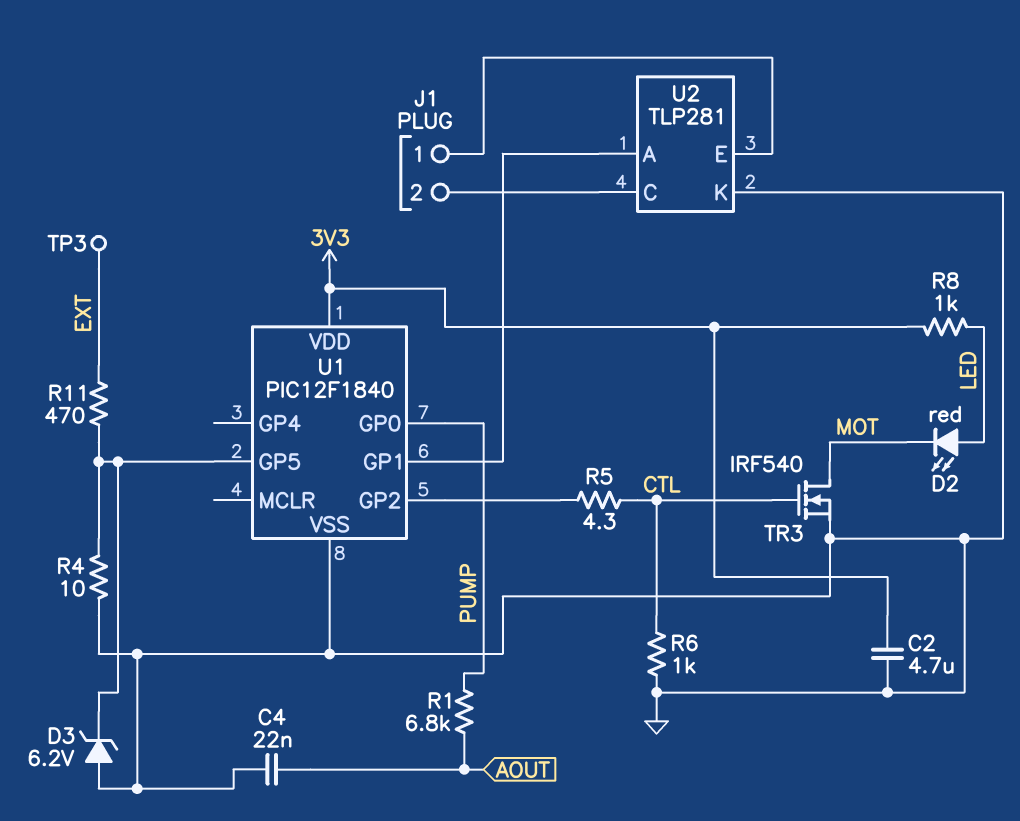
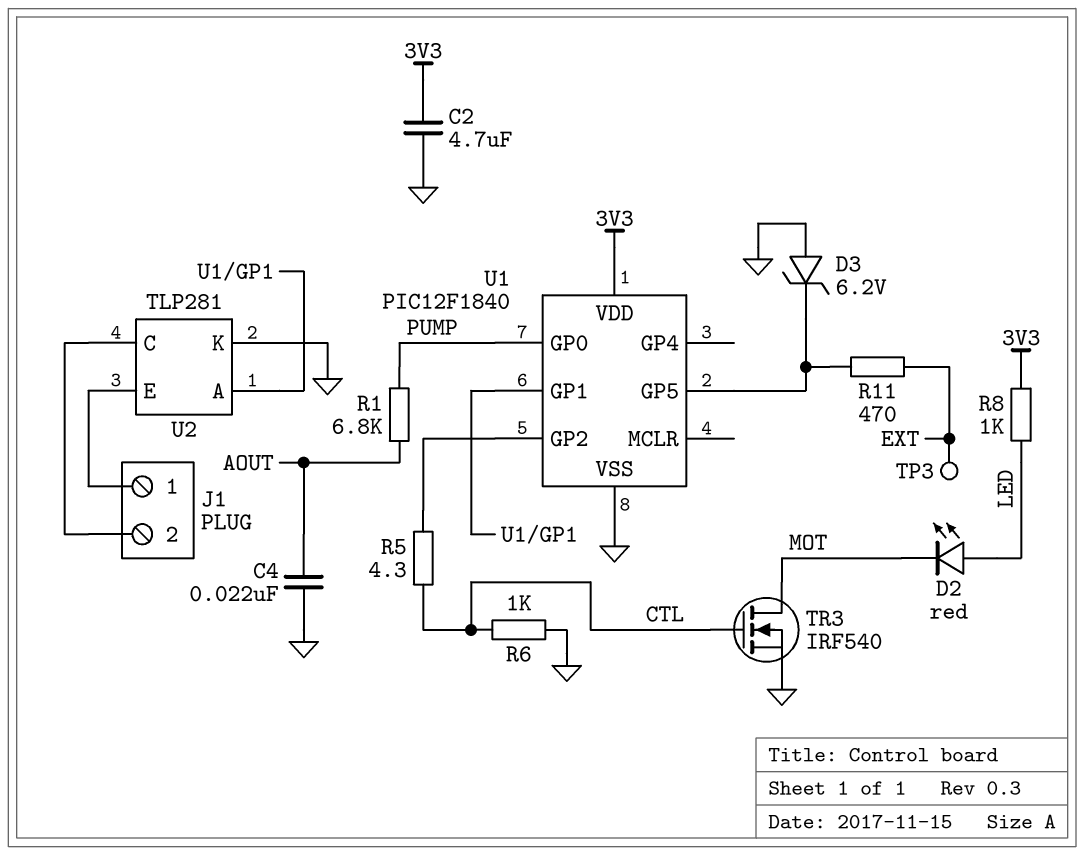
R4: 10 (GND, U1/GP5) -> none

